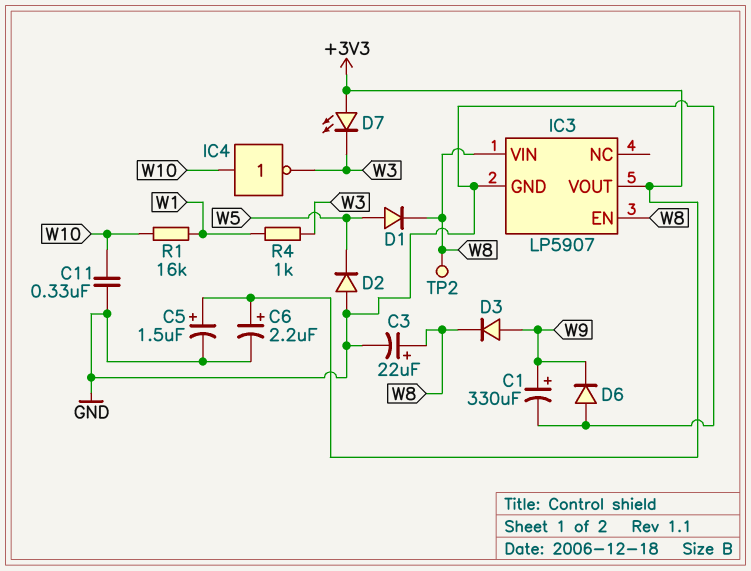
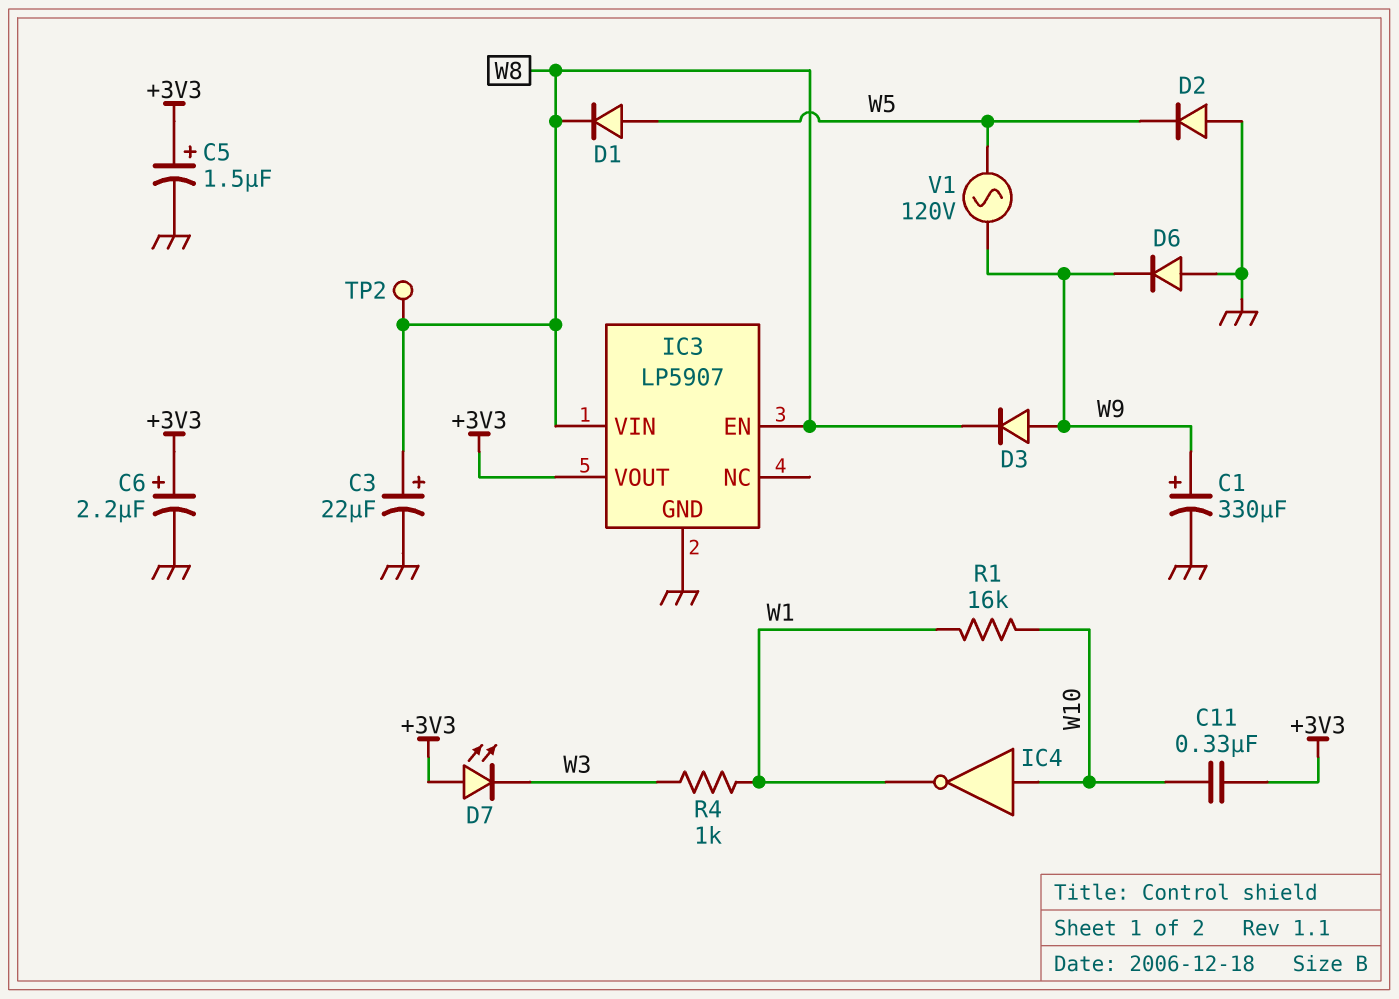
C11: 330nF (GND, W10) -> 330nF (+3V3, W10)
IC4: NOT (in W10, out W3) -> NOT (in W10, out W1)
V1: none -> AC 120V (W5, W9)

